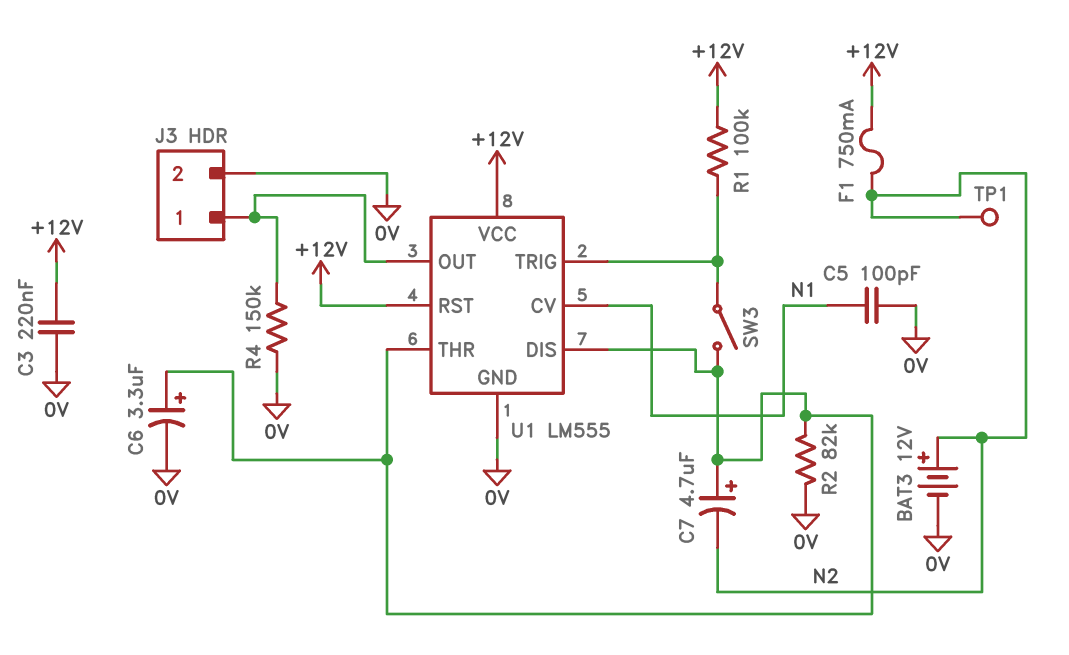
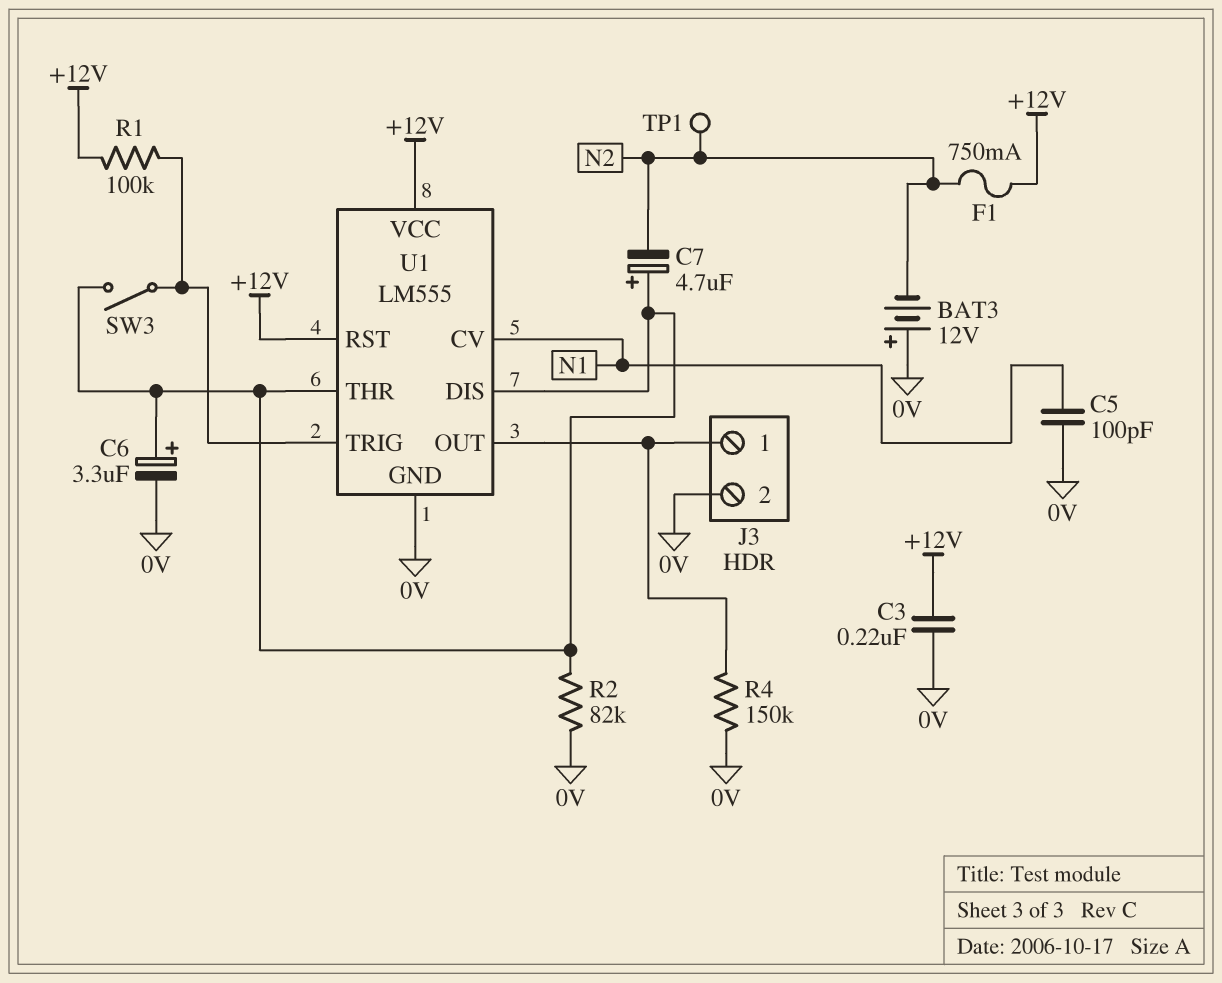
BAT3: 12V (plus N2, minus 0V) -> 12V (plus 0V, minus N2)

